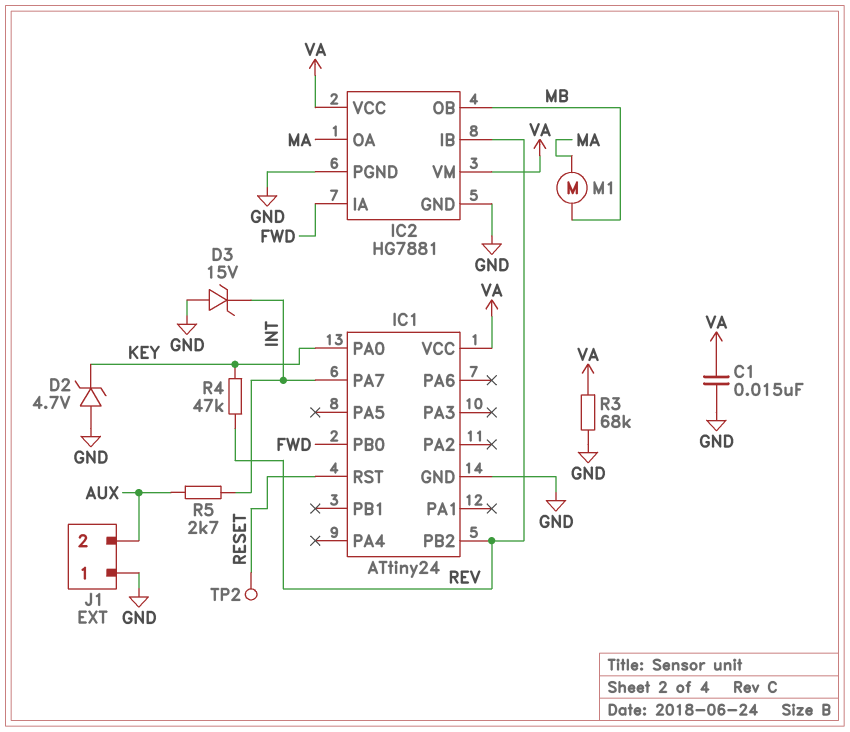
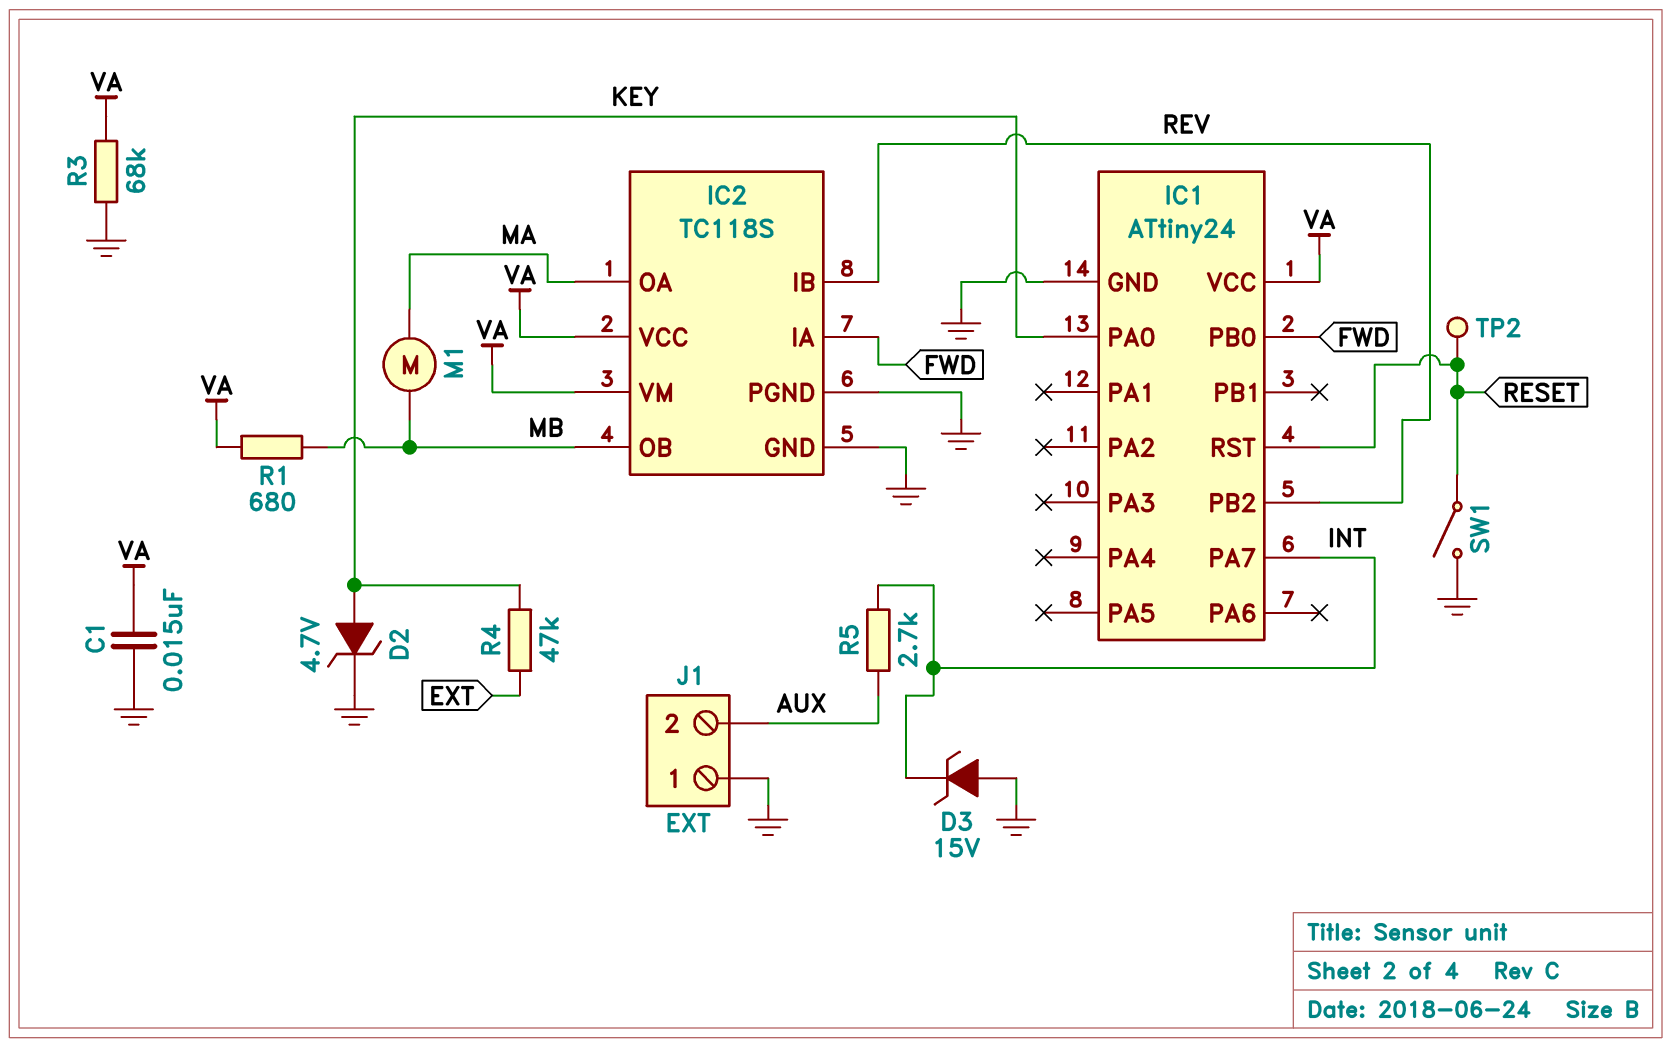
D2: zener 4.7V (A GND, K KEY) -> zener 4.7V (A KEY, K GND)
IC2: HG7881 -> TC118S
R1: none -> 680 (MB, VA)
R4: 47k (KEY, REV) -> 47k (EXT, KEY)
SW1: none -> switch (GND, RESET)

